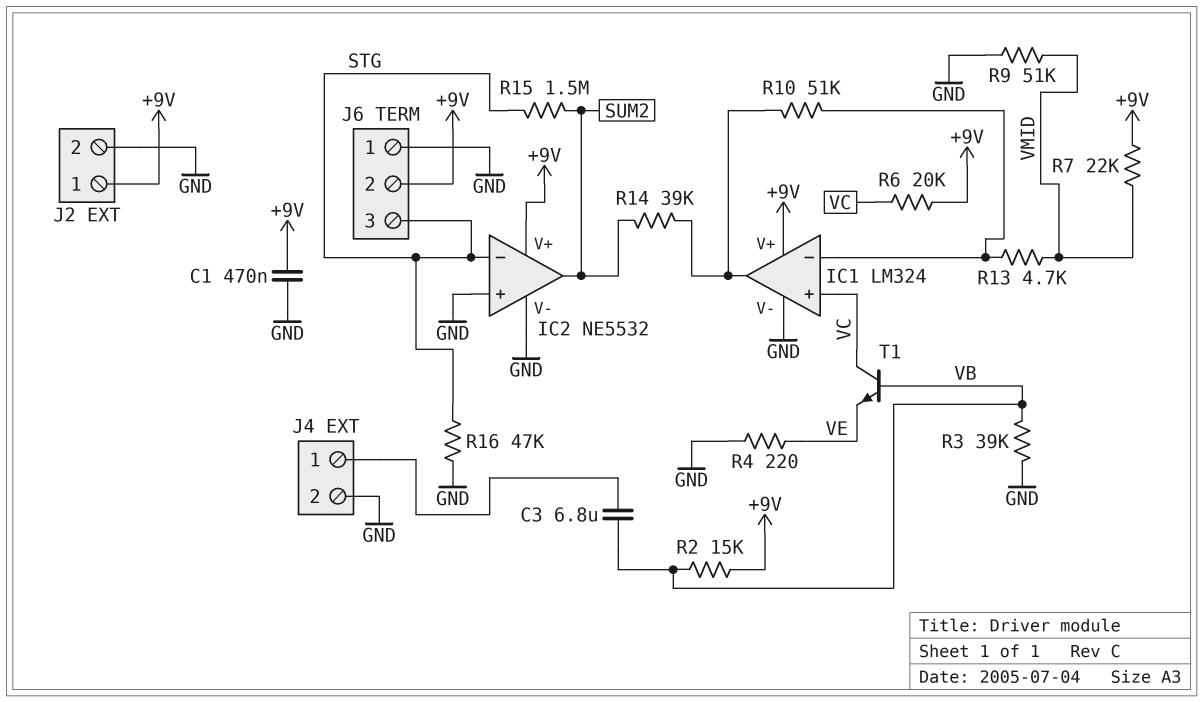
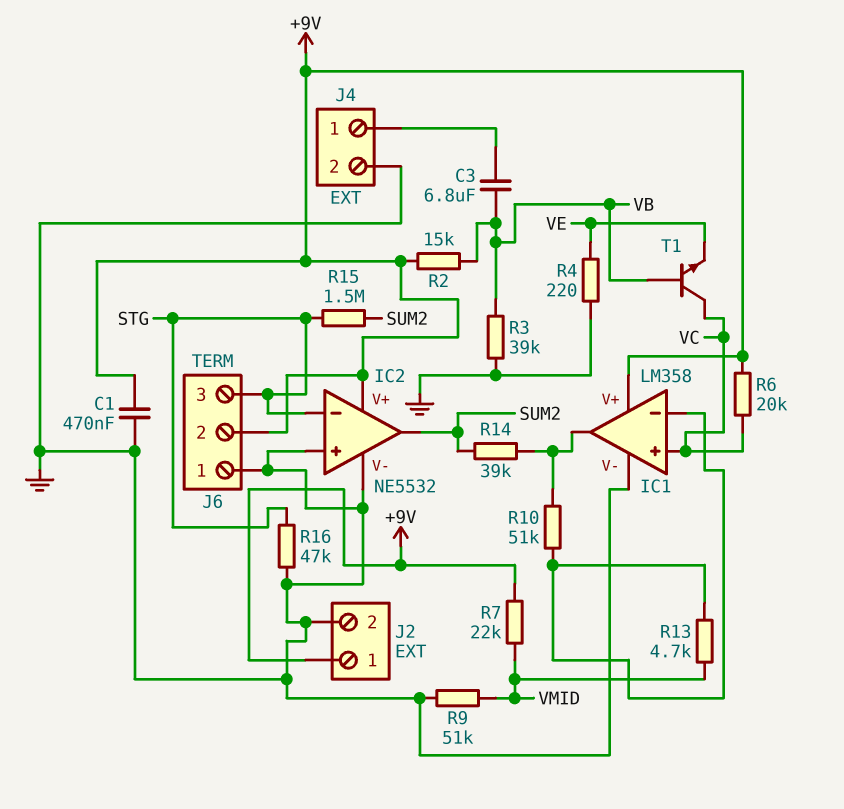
IC1: LM324 -> LM358

